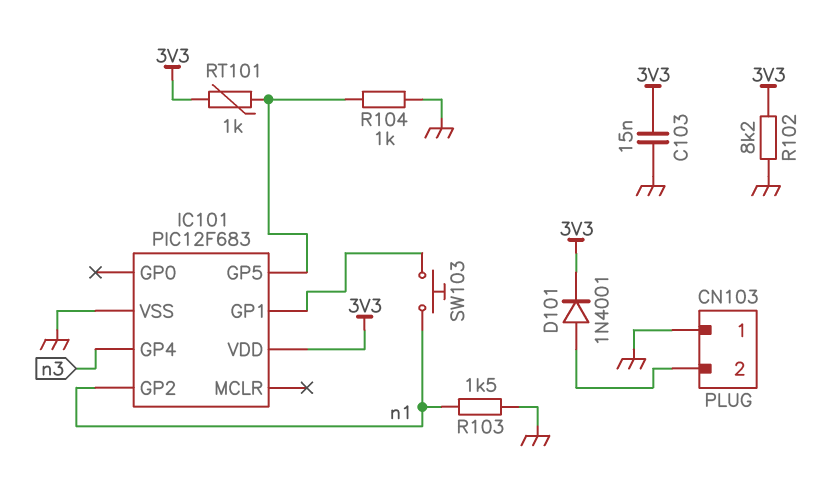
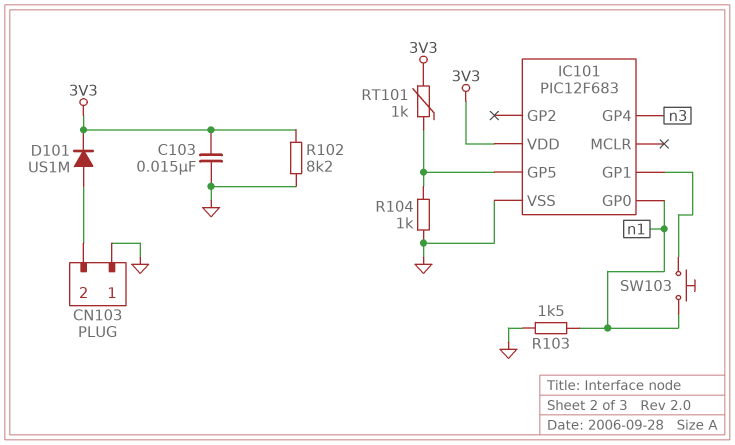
D101: diode 1N4001 (A CN103/2, K 3V3) -> diode US1M (A CN103/2, K 3V3)
IC101 pin GP0: none -> n1
IC101 pin GP2: n1 -> none

